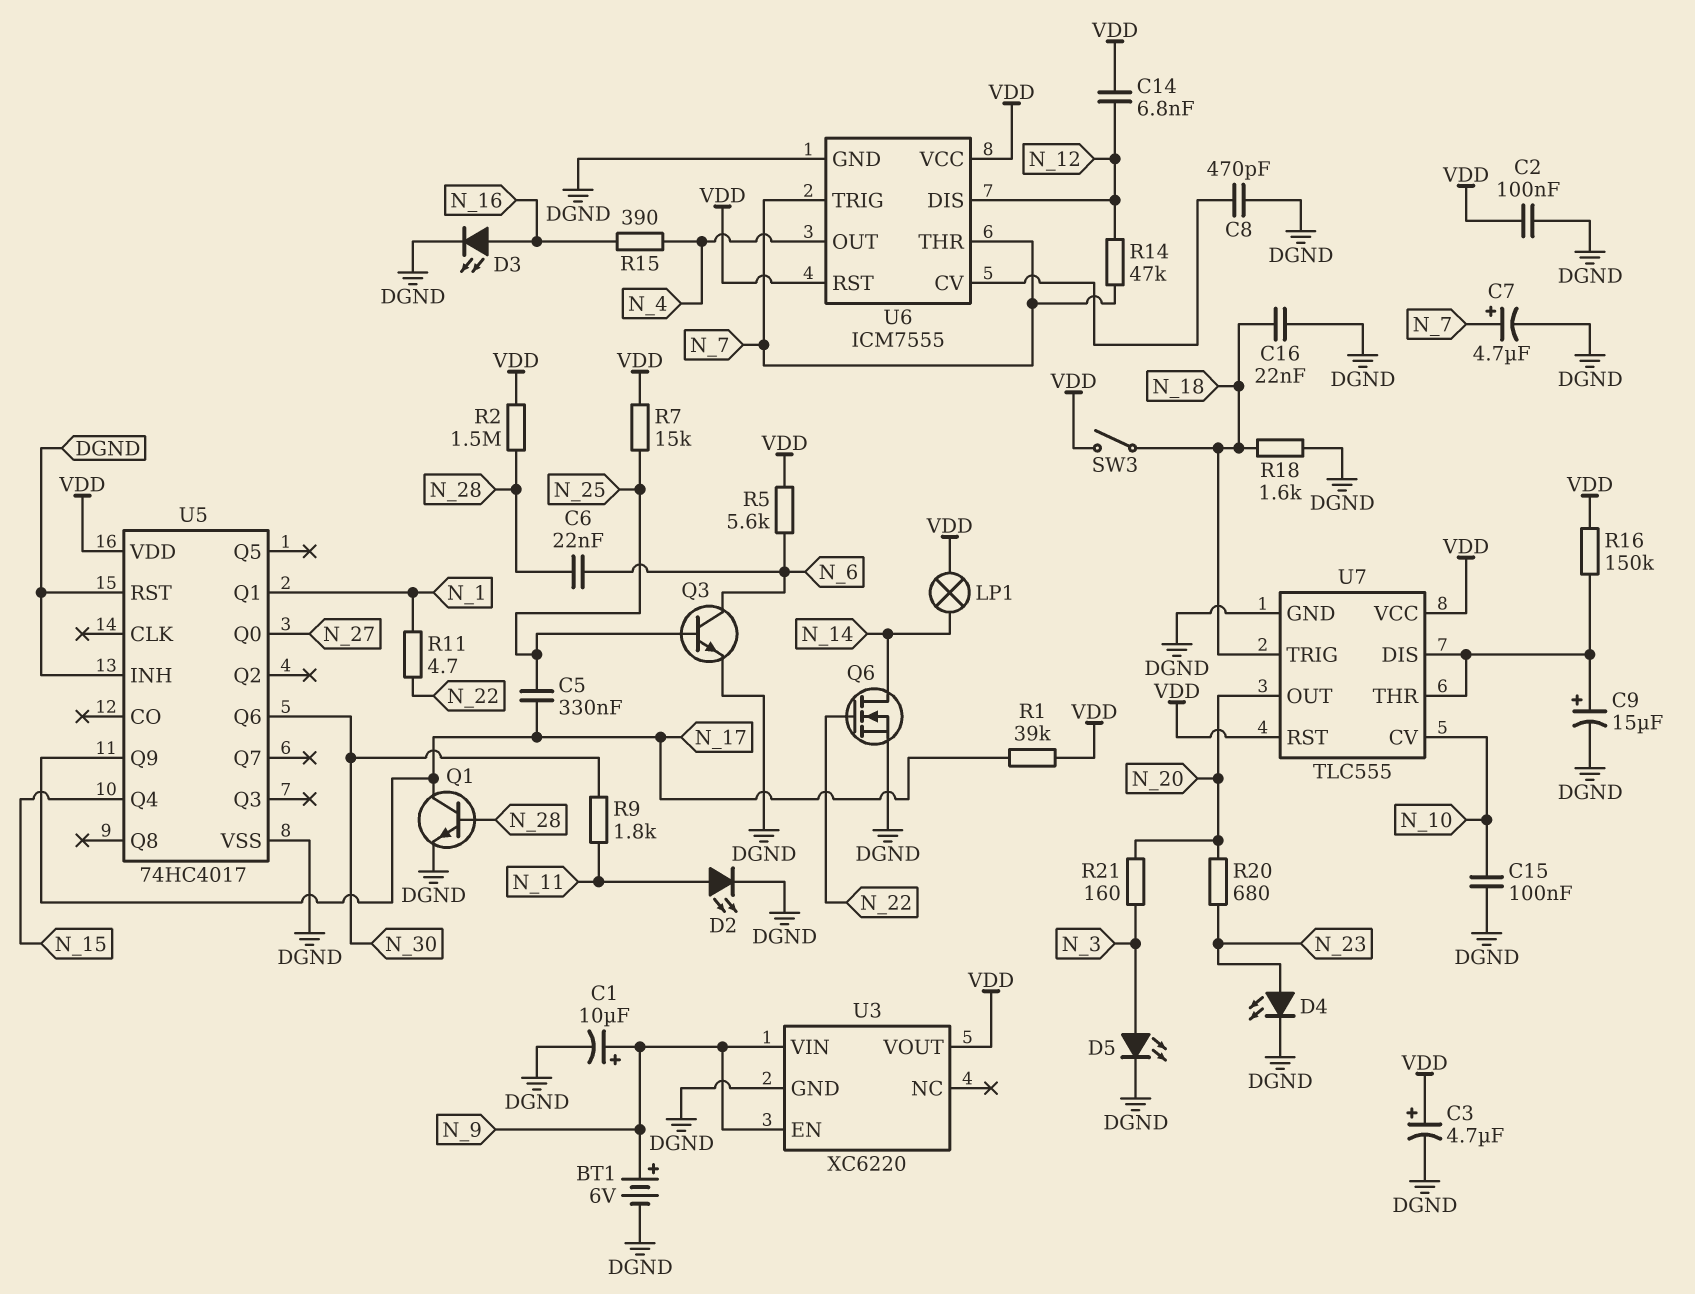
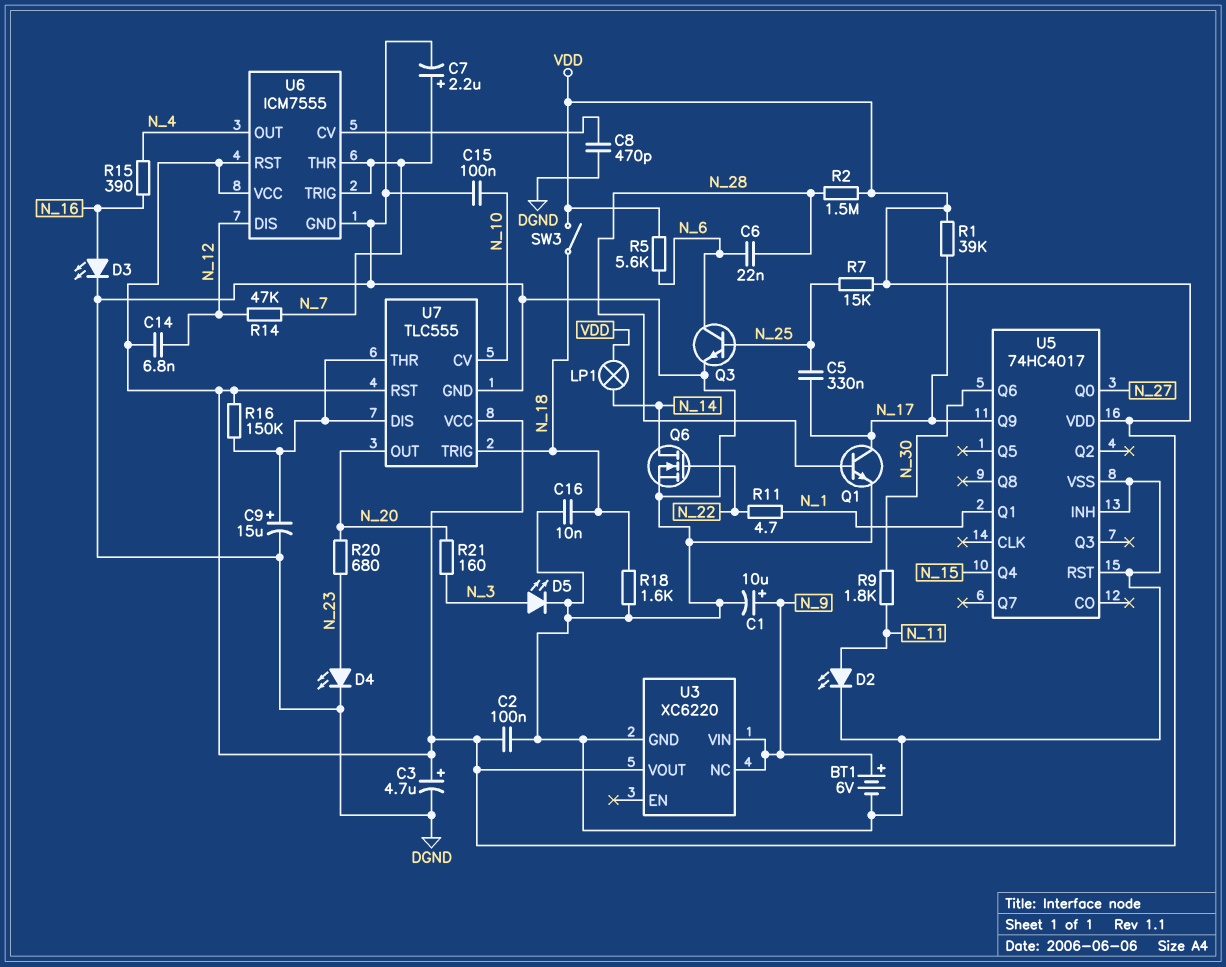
C7: 4.7uF (plus N_7, minus DGND) -> 2.2uF (plus N_7, minus DGND)
C16: 22nF (DGND, N_18) -> 10nF (DGND, N_18)
U3 pin EN: N_9 -> none
U3 pin NC: none -> N_9

